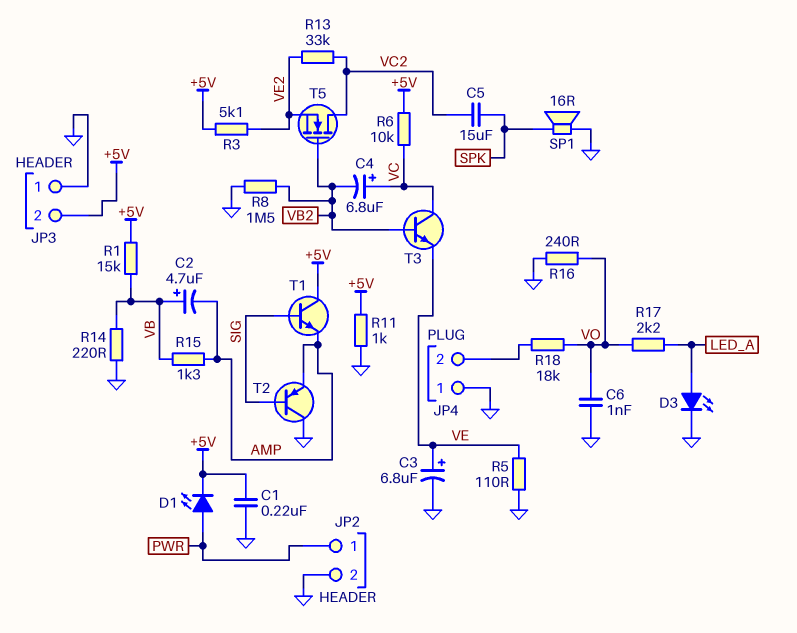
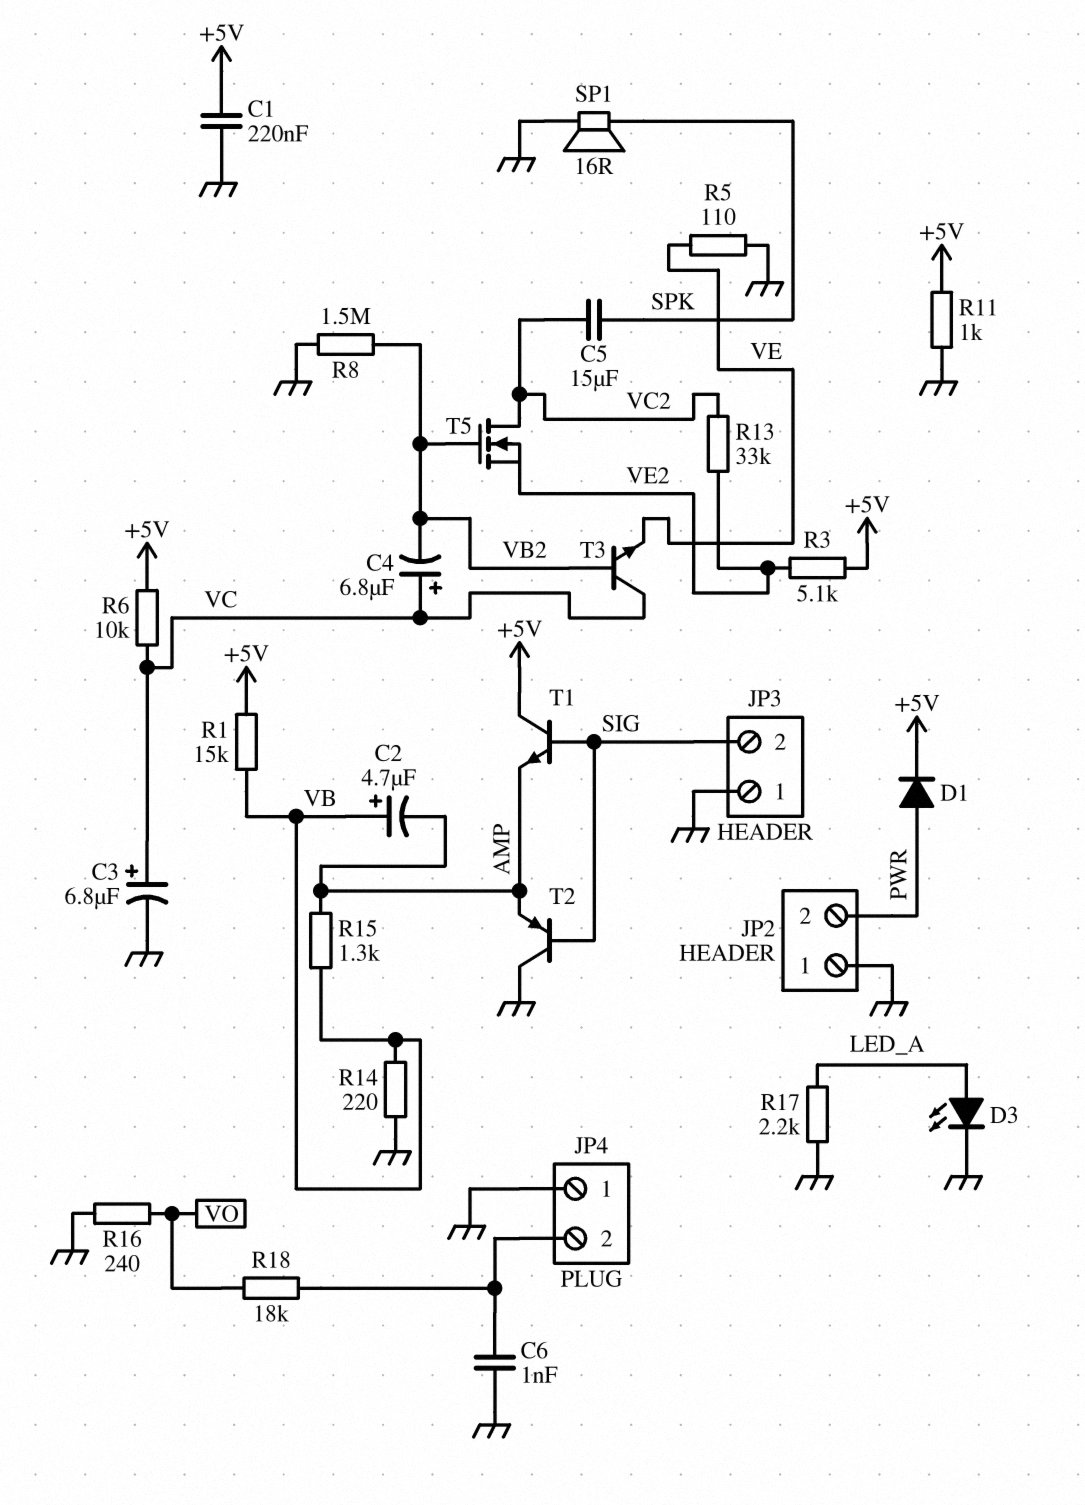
C3: 6.8uF (plus VE, minus GND) -> 6.8uF (plus VC, minus GND)
C6: 1nF (GND, VO) -> 1nF (GND, JP4/2)
D1: LED (A PWR, K +5V) -> diode (A PWR, K +5V)
JP2 pin 1: PWR -> GND
JP2 pin 2: GND -> PWR
JP3 pin 2: +5V -> SIG
R17: 2.2k (LED_A, VO) -> 2.2k (GND, LED_A)

